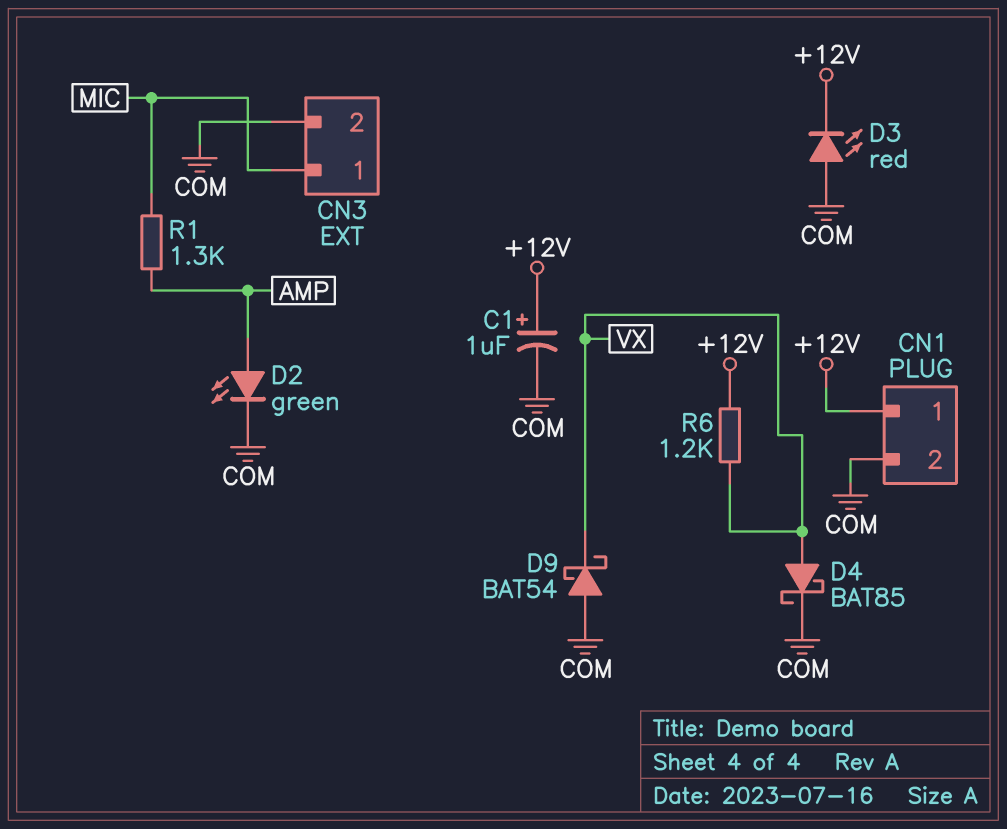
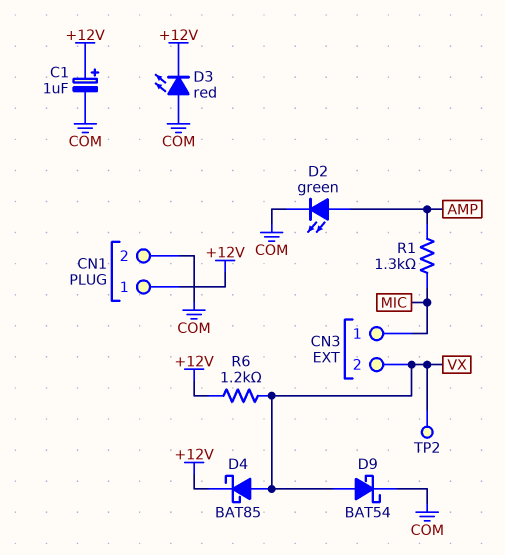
CN3 pin 2: COM -> VX
D4: schottky BAT85 (A VX, K COM) -> schottky BAT85 (A VX, K +12V)
D9: schottky BAT54 (A COM, K VX) -> schottky BAT54 (A VX, K COM)
TP2: none -> test point (VX)

